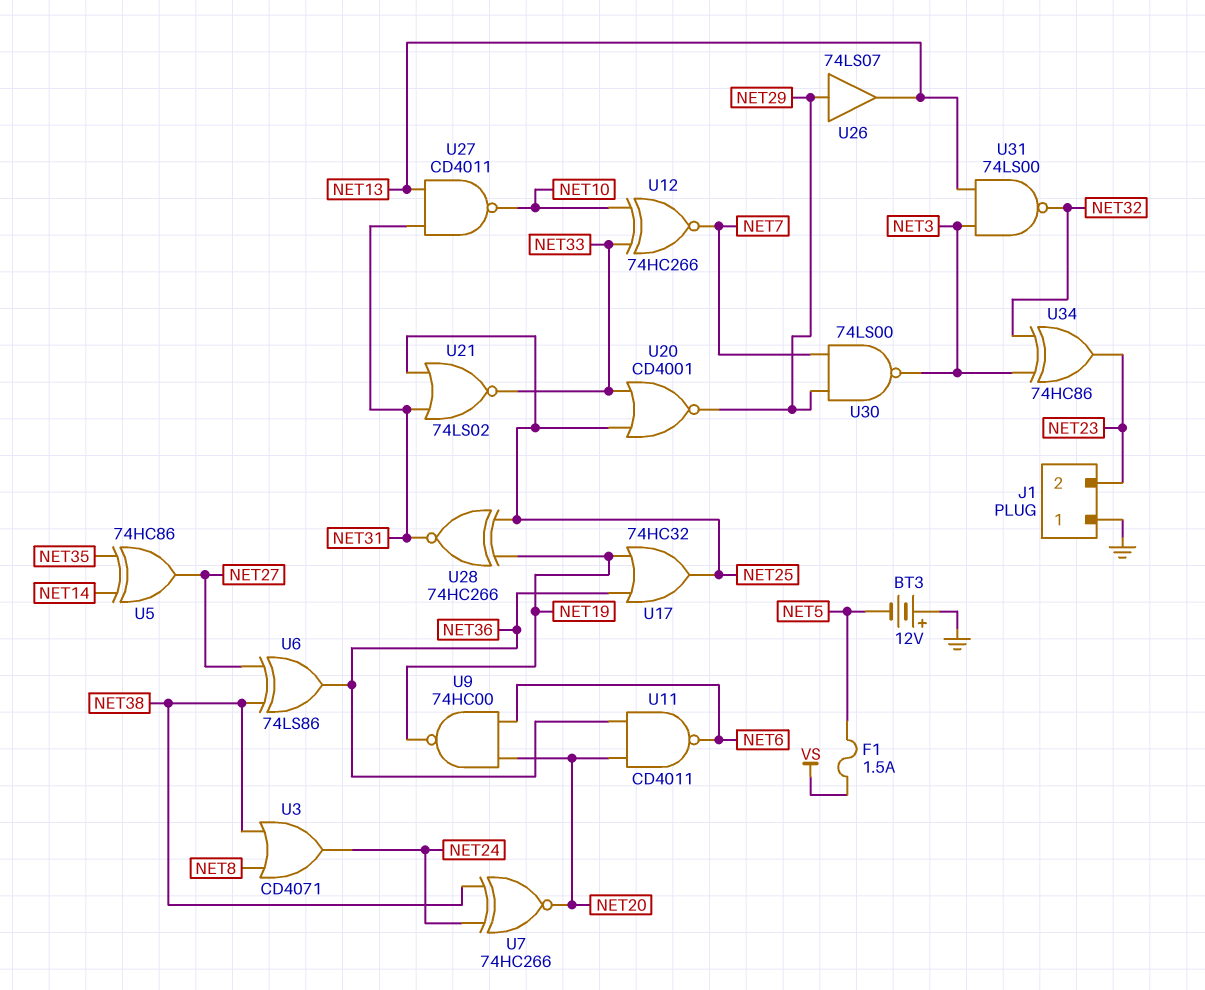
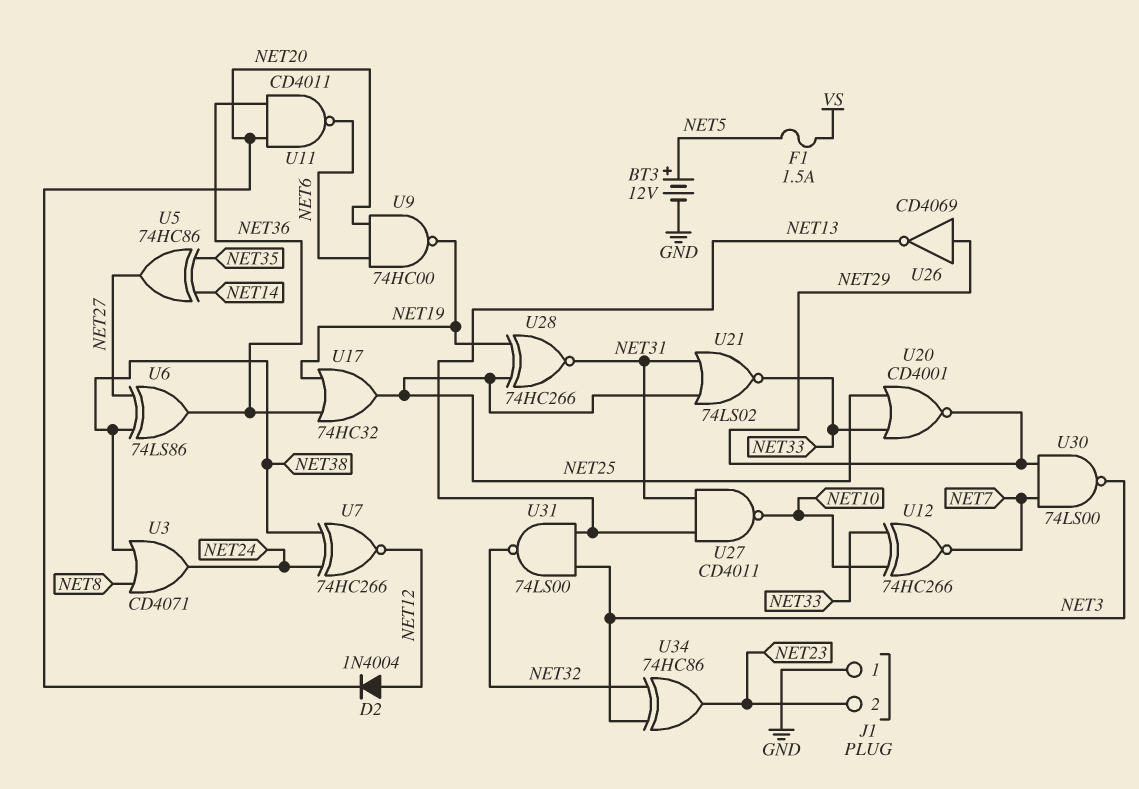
BT3: 12V (plus GND, minus NET5) -> 12V (plus NET5, minus GND)
D2: none -> diode 1N4004 (A NET12, K NET20)
U7: XNOR 74HC266 (in NET24, in NET38, out NET20) -> XNOR 74HC266 (in NET24, in NET38, out NET12)
U26: buffer 74LS07 (in NET29, out NET13) -> NOT CD4069 (in NET29, out NET13)

